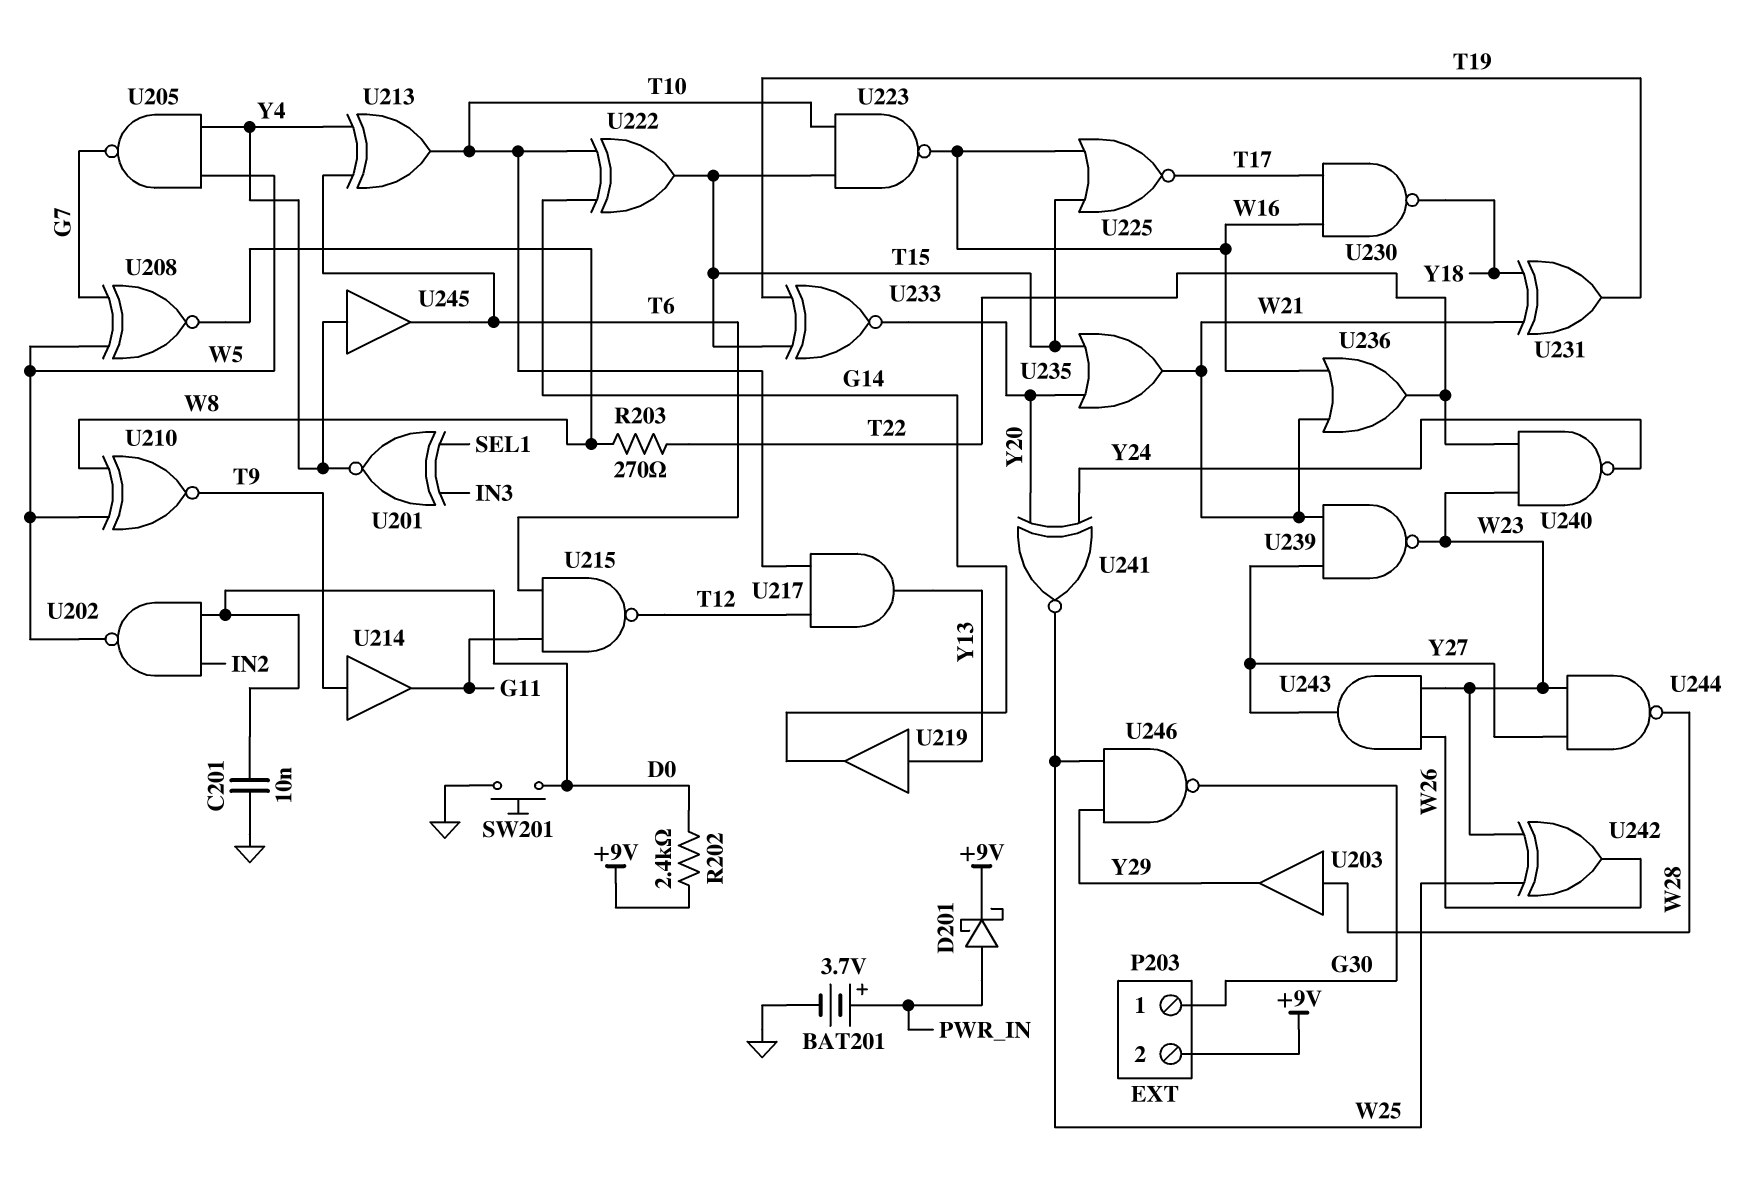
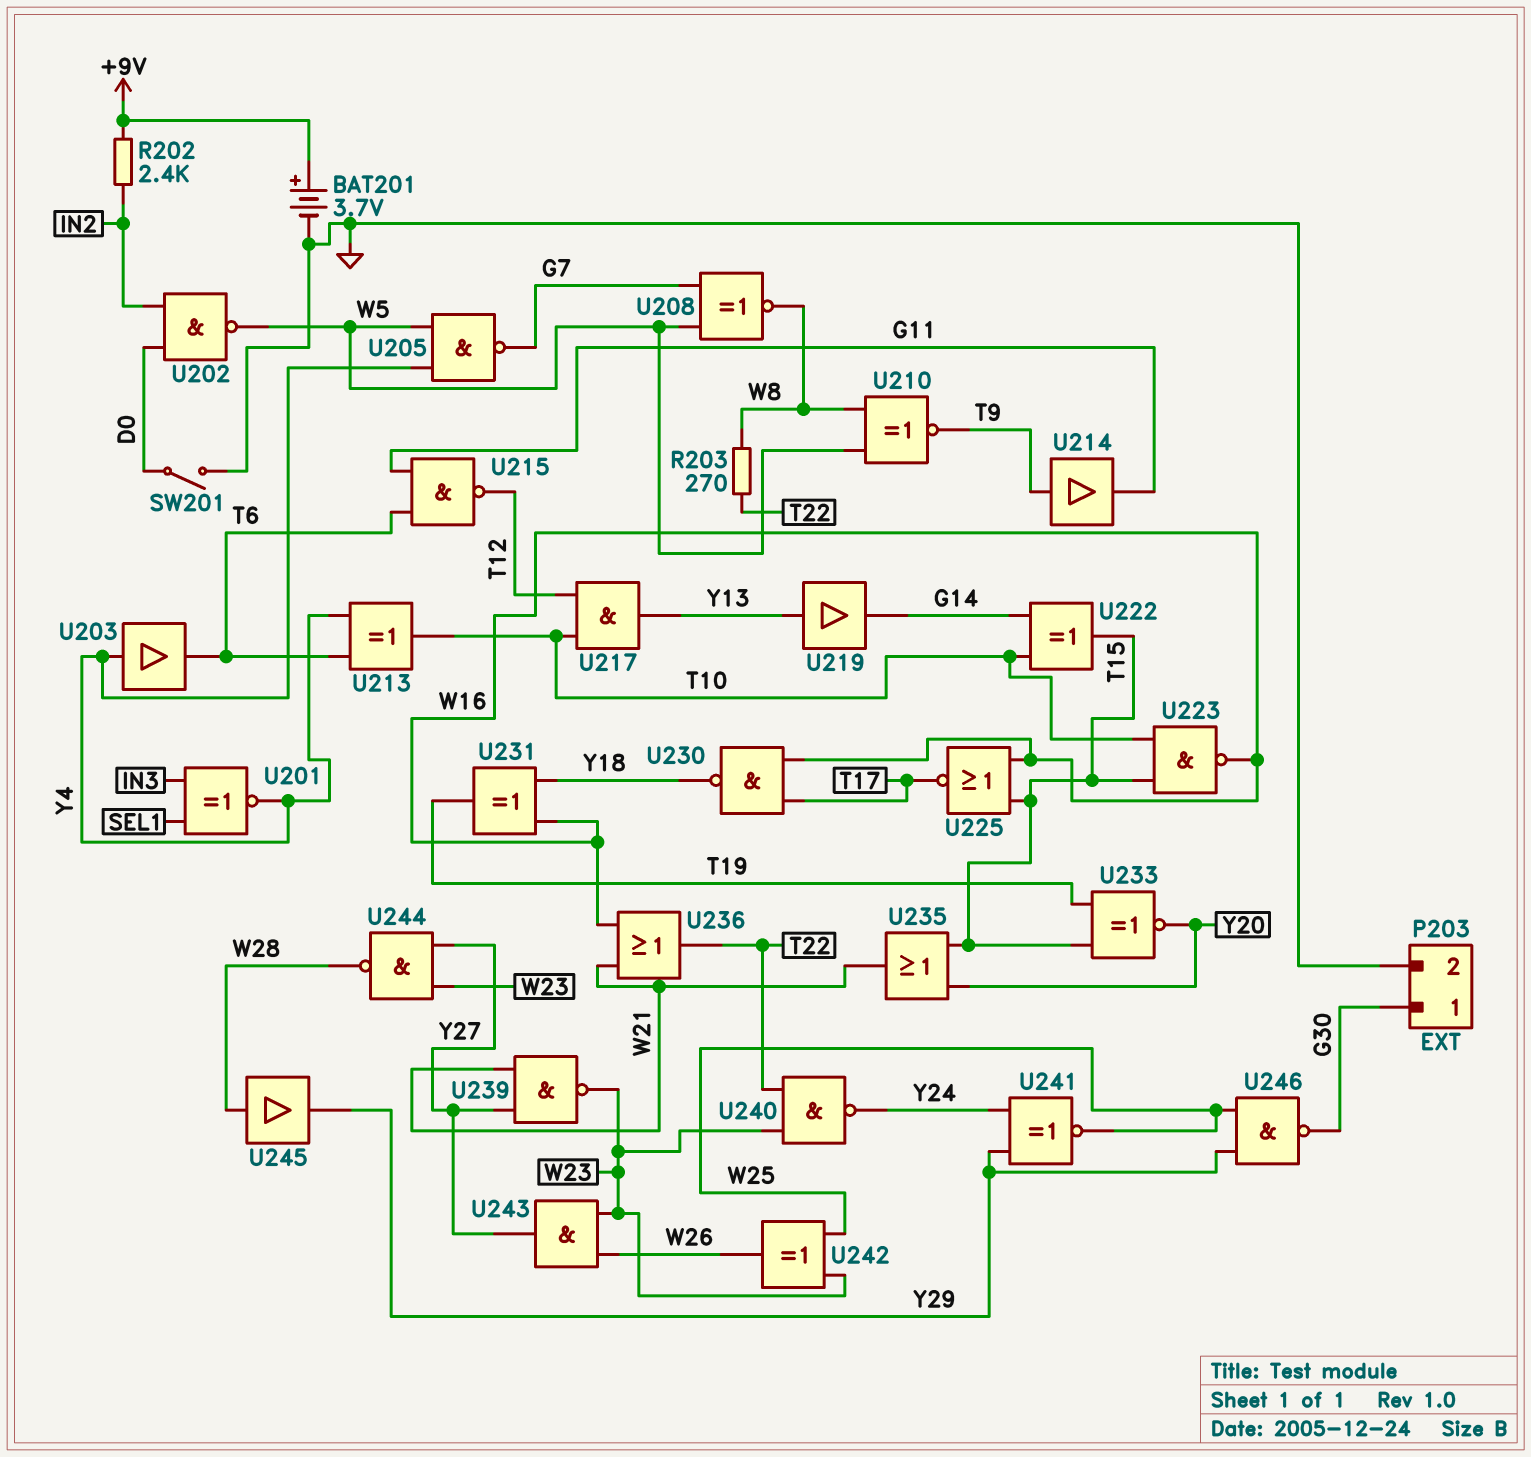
BAT201: 3.7V (plus PWR_IN, minus GND) -> 3.7V (plus +9V, minus GND)
C201: 10nF (D0, GND) -> none
D201: schottky (A PWR_IN, K +9V) -> none
P203 pin 2: +9V -> GND
R202: 2.4k (+9V, D0) -> 2.4k (+9V, IN2)
SW201: button (D0, GND) -> switch (D0, GND)
U203: buffer (in W28, out Y29) -> buffer (in Y4, out T6)
U231: XOR (in W21, in Y18, out T19) -> XOR (in W16, in Y18, out T19)
U241: XNOR (in Y20, in Y24, out W25) -> XNOR (in Y24, in Y29, out W25)
U245: buffer (in Y4, out T6) -> buffer (in W28, out Y29)

